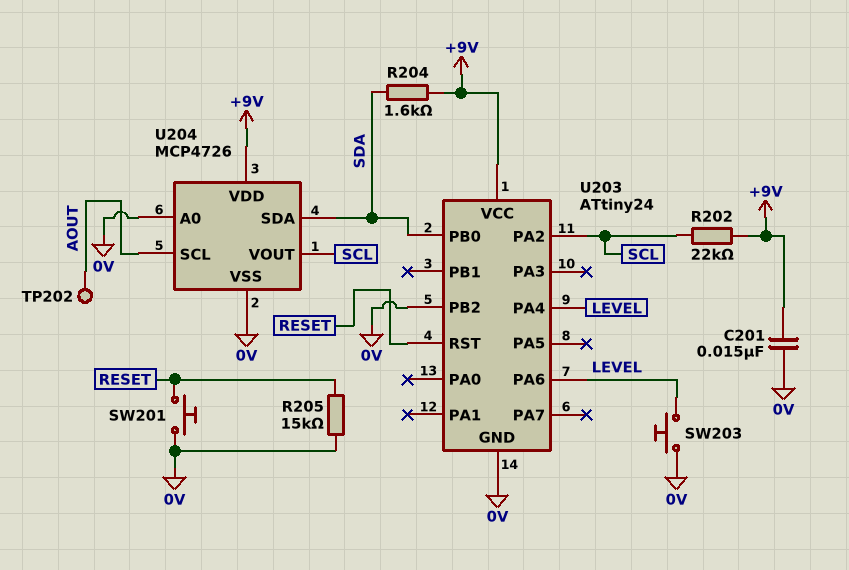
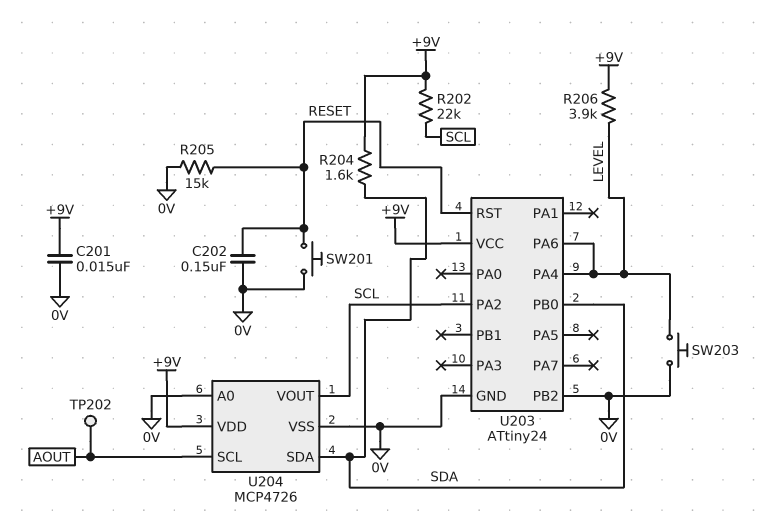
C202: none -> 150nF (0V, RESET)
R206: none -> 3.9k (+9V, LEVEL)

